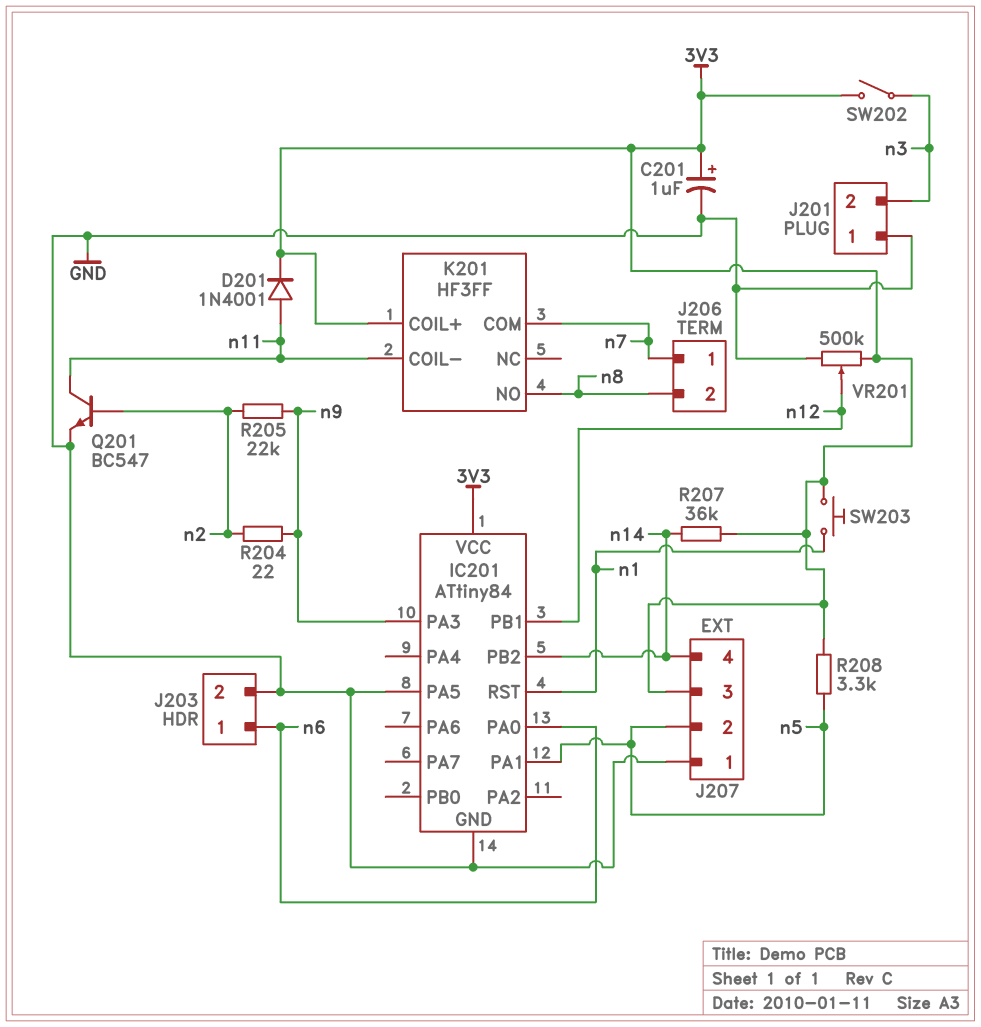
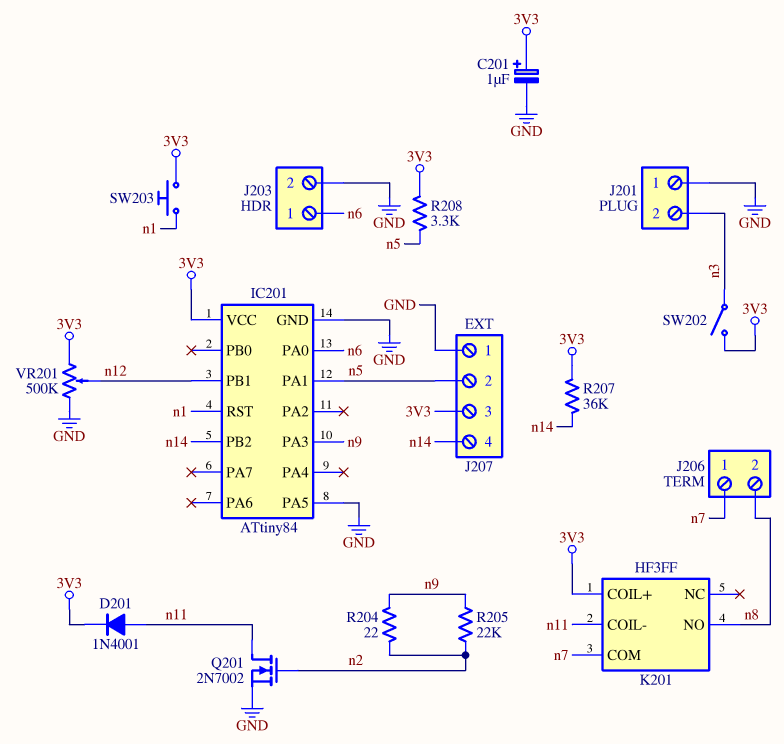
Q201: NPN BC547 (B n2, C n11, E GND) -> NMOS 2N7002 (G n2, D n11, S GND)

